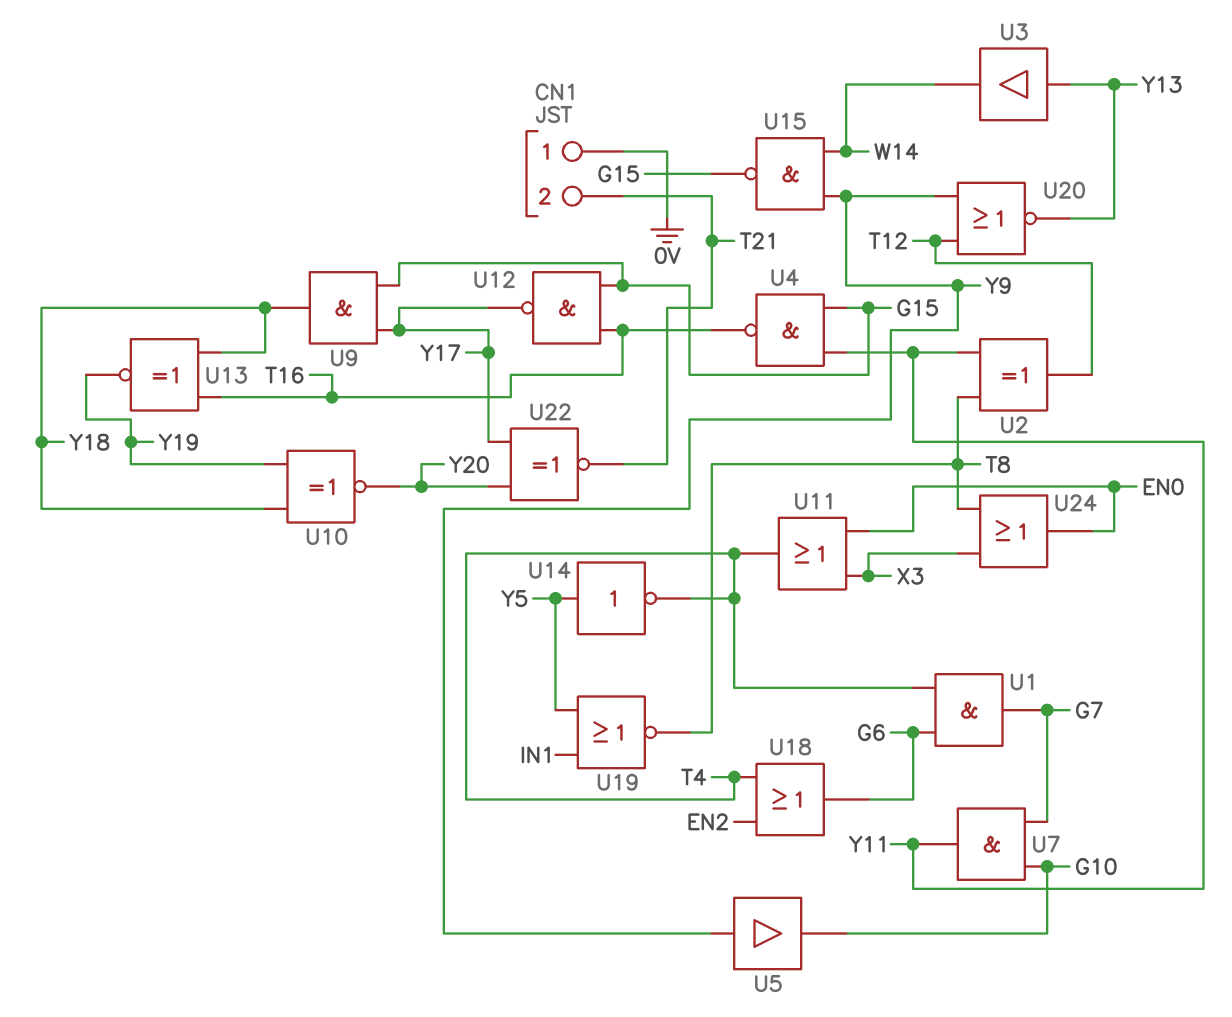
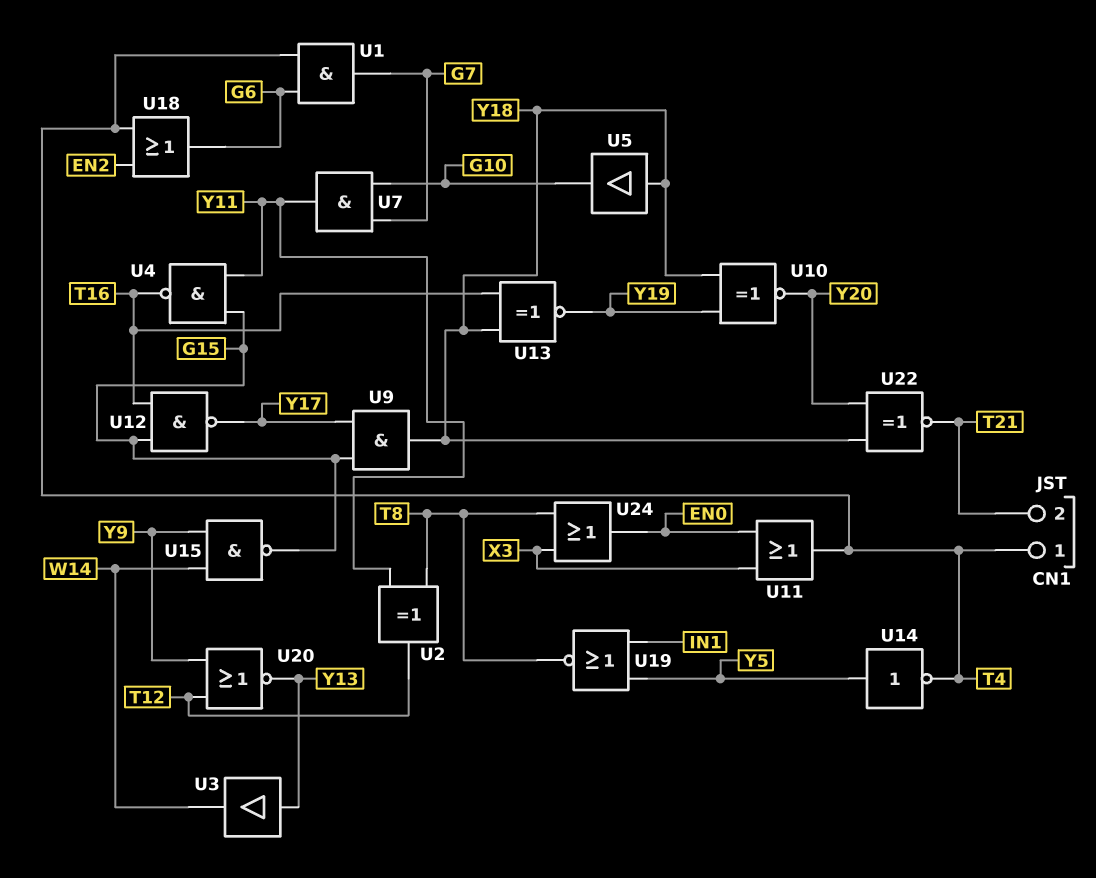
CN1 pin 1: 0V -> T4
U5: buffer (in Y9, out G10) -> buffer (in Y18, out G10)
U22: XNOR (in Y17, in Y20, out T21) -> XNOR (in Y18, in Y20, out T21)

